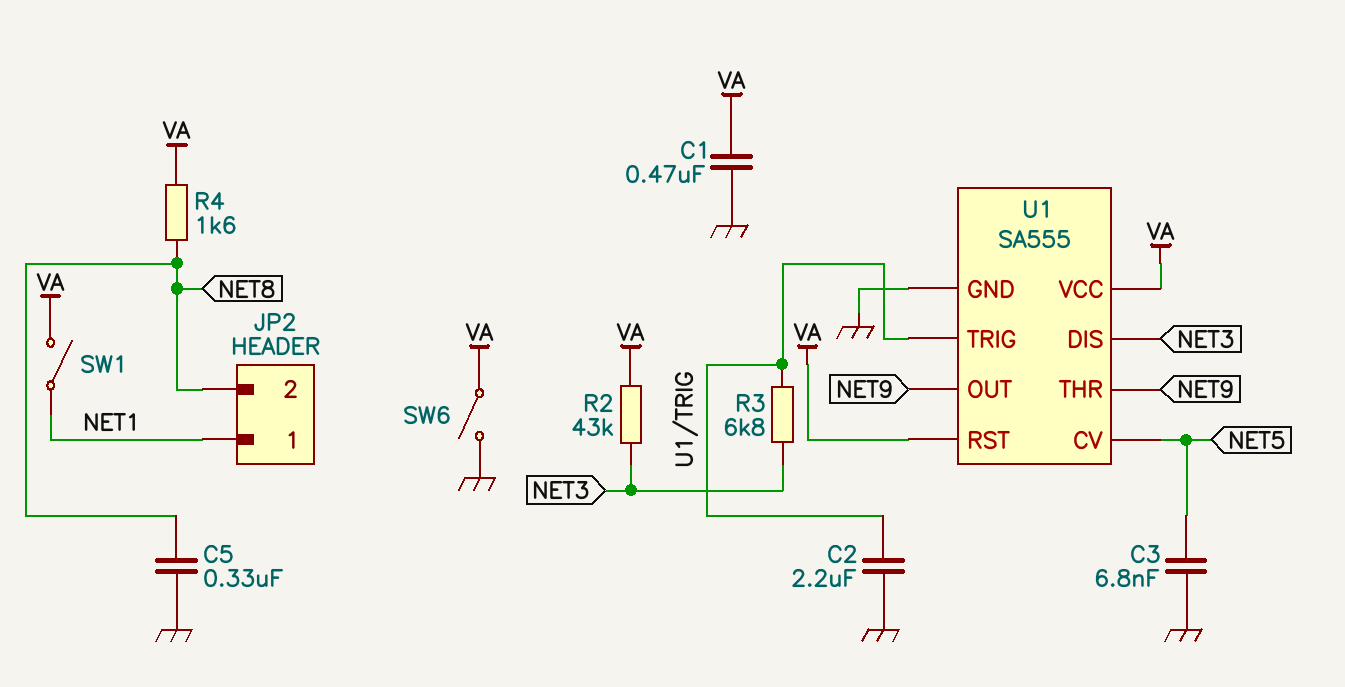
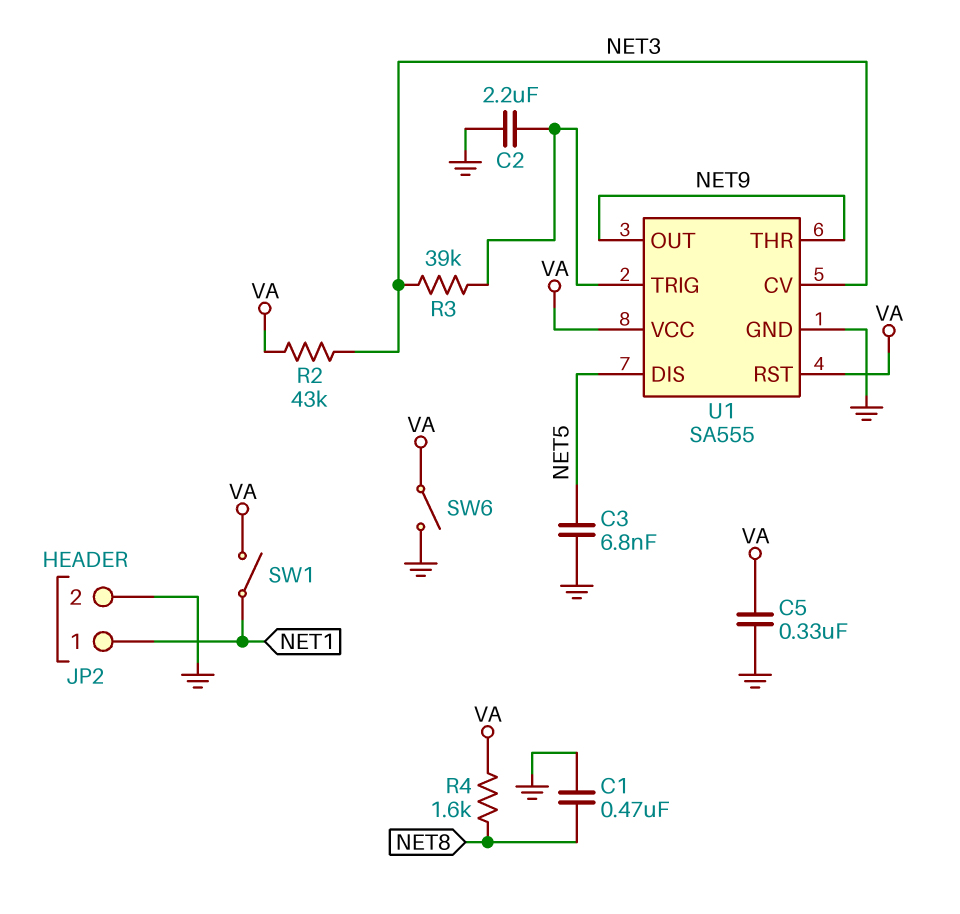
C1: 470nF (GND, VA) -> 470nF (GND, NET8)
C5: 330nF (GND, NET8) -> 330nF (GND, VA)
JP2 pin 2: NET8 -> GND
R3: 6.8k (NET3, U1/TRIG) -> 39k (NET3, U1/TRIG)
U1 pin CV: NET5 -> NET3
U1 pin DIS: NET3 -> NET5

